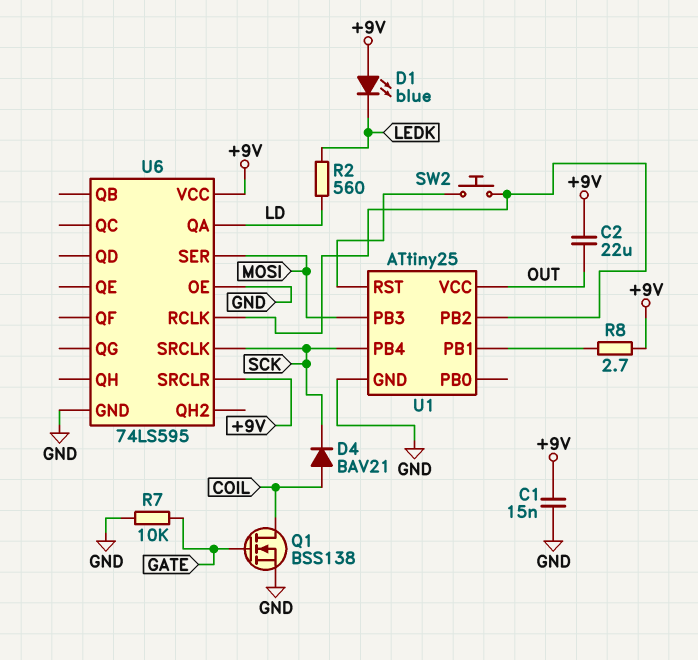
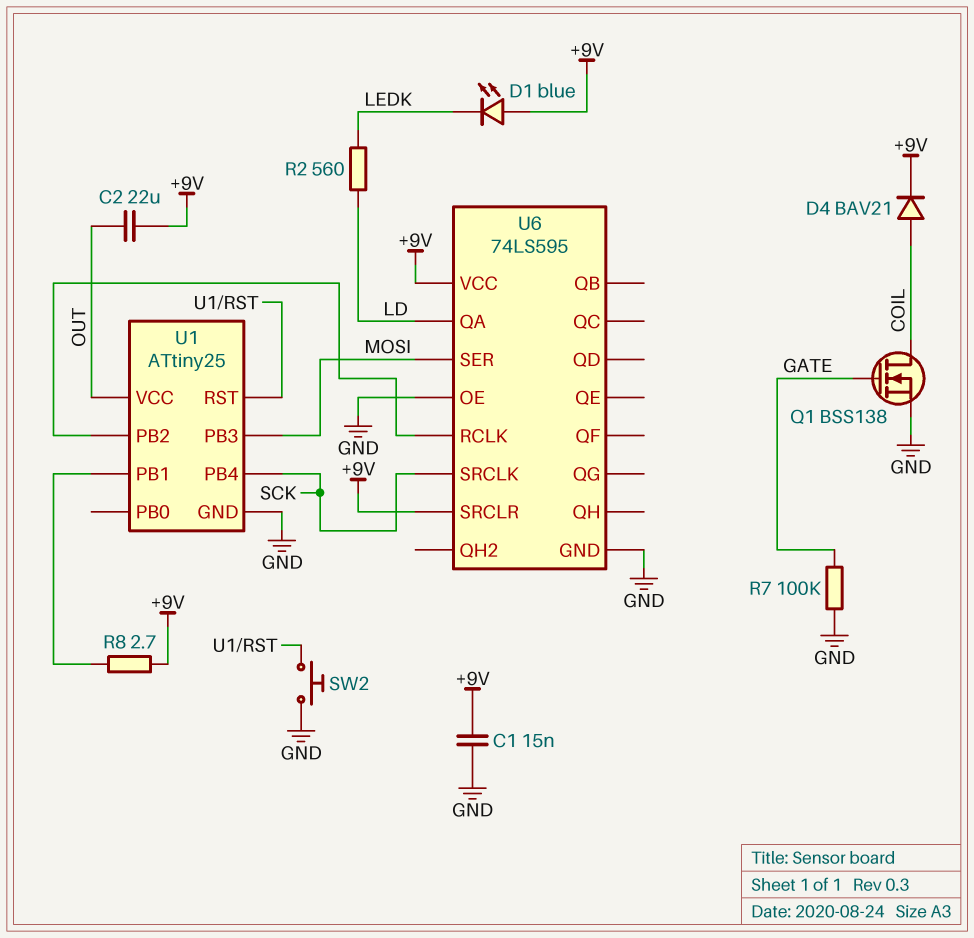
D4: diode BAV21 (A COIL, K SCK) -> diode BAV21 (A COIL, K +9V)
R7: 10k (GATE, GND) -> 100k (GATE, GND)
SW2: button (U1/PB2, U1/RST) -> button (GND, U1/RST)

